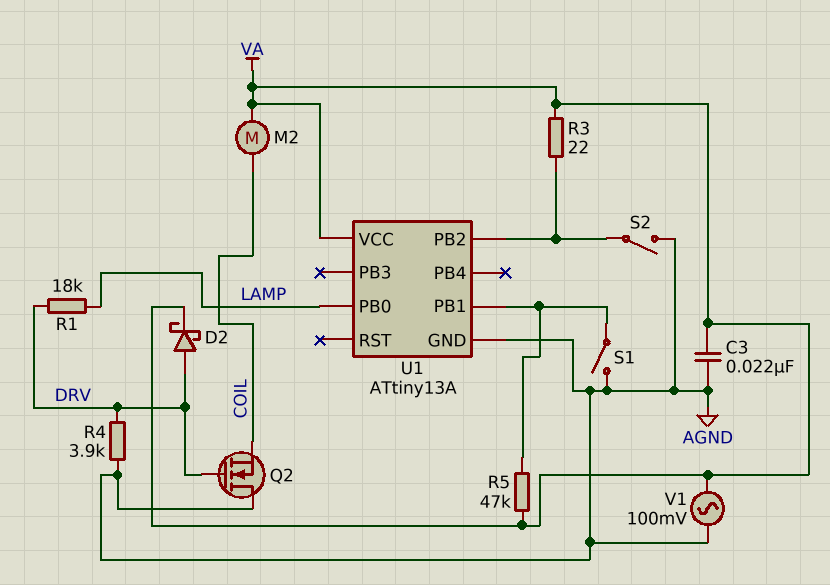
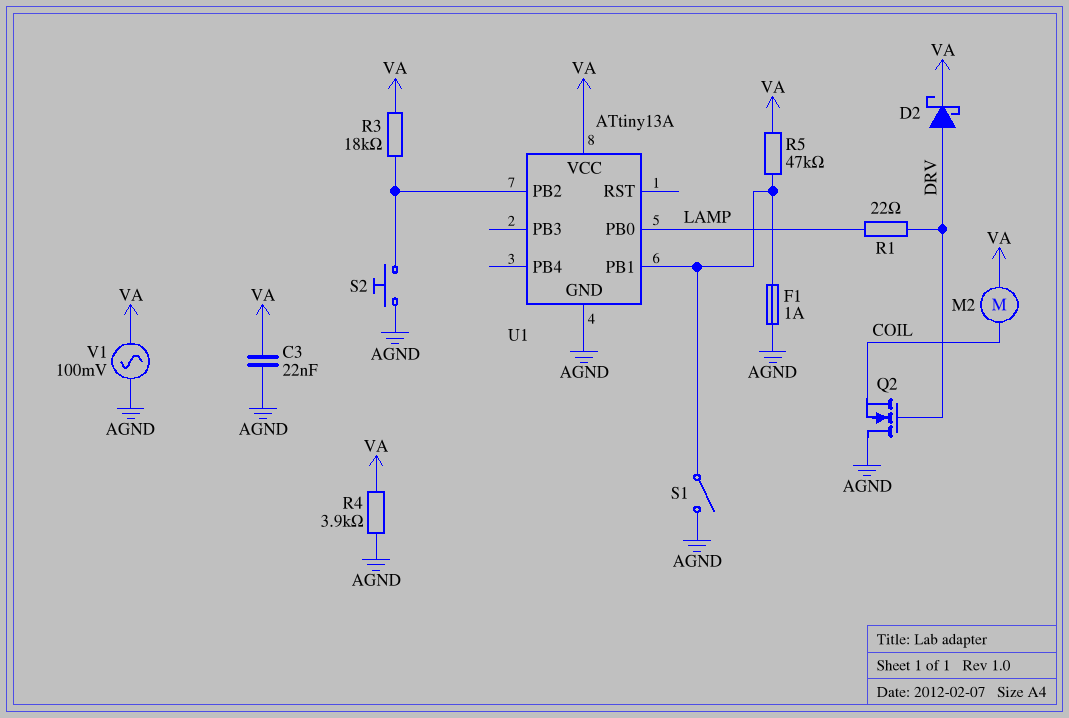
F1: none -> 1A (AGND, U1/PB1)
R1: 18k (DRV, LAMP) -> 22 (DRV, LAMP)
R3: 22 (U1/PB2, VA) -> 18k (U1/PB2, VA)
R4: 3.9k (AGND, DRV) -> 3.9k (AGND, VA)
S2: switch (AGND, U1/PB2) -> button (AGND, U1/PB2)

